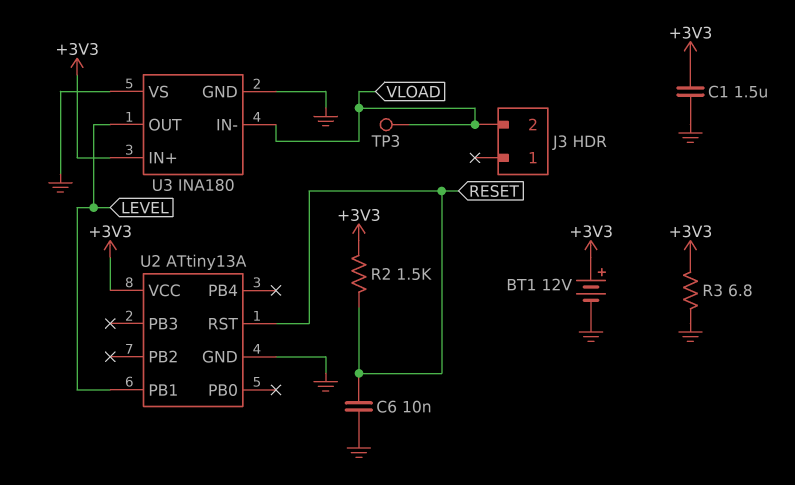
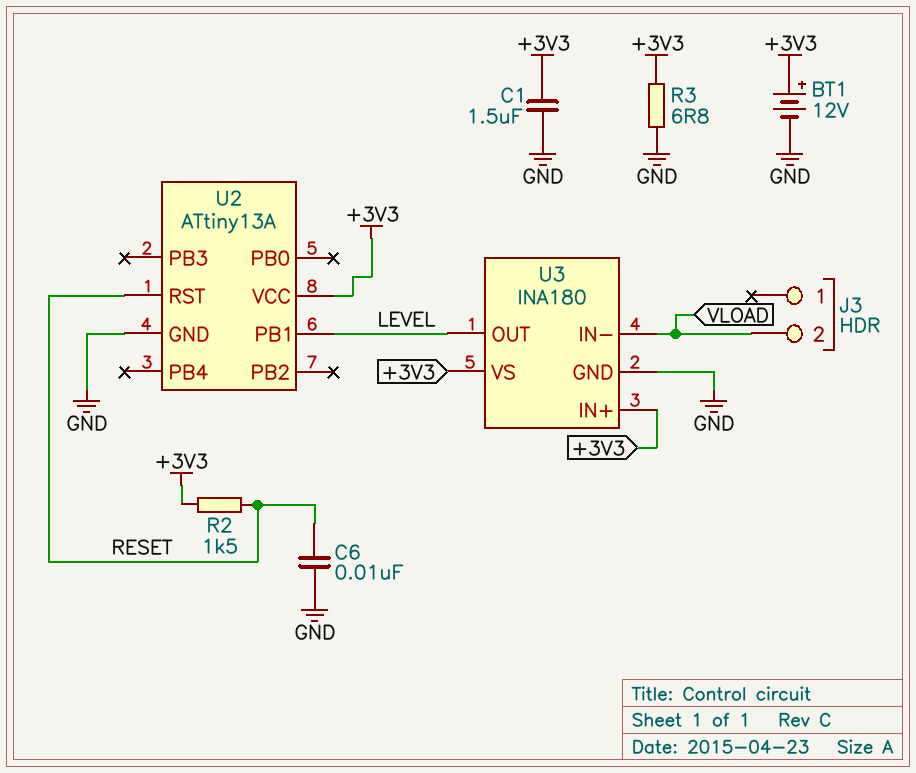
TP3: test point (VLOAD) -> none
U3 pin VS: GND -> +3V3

